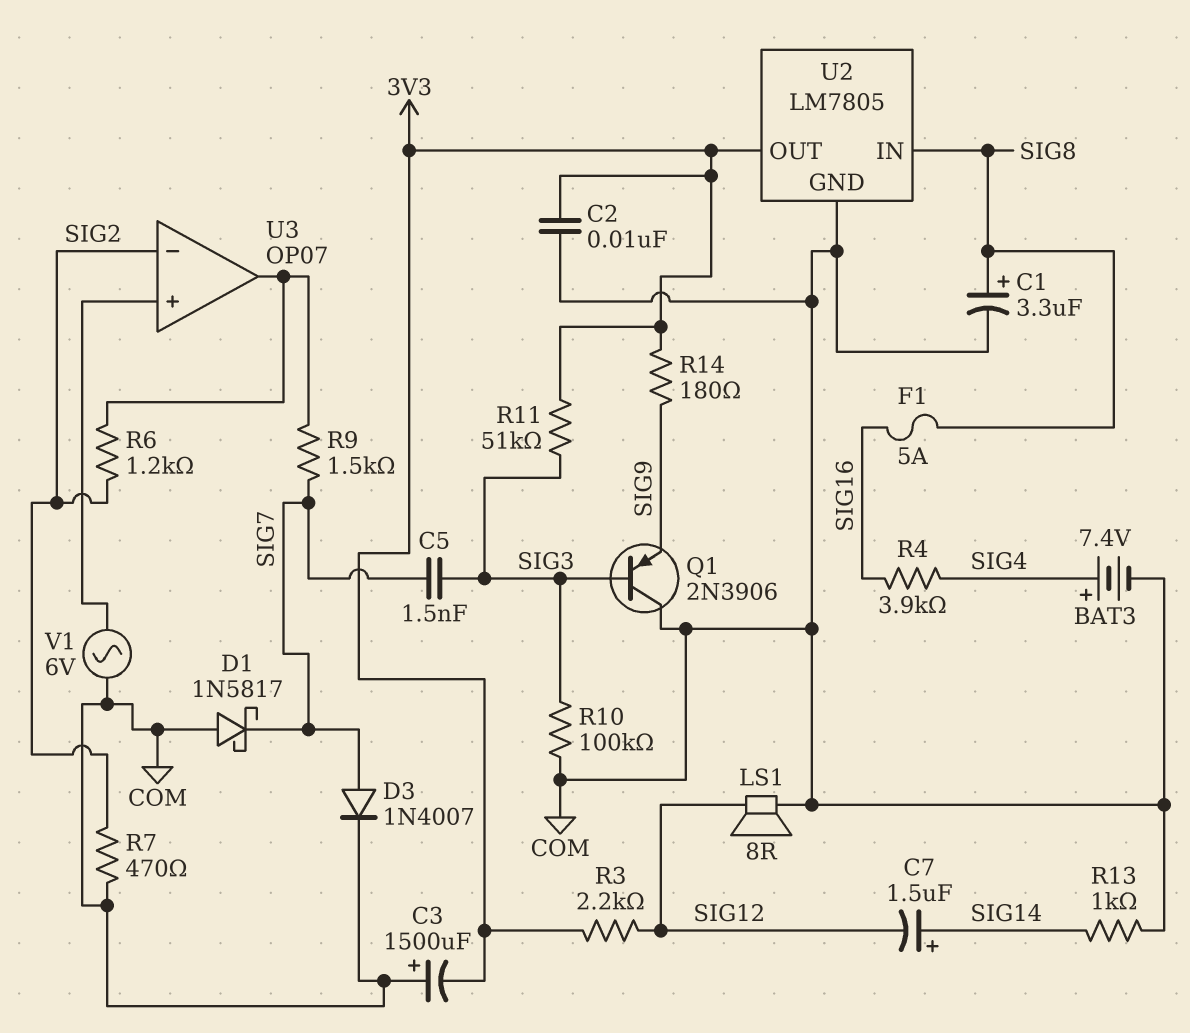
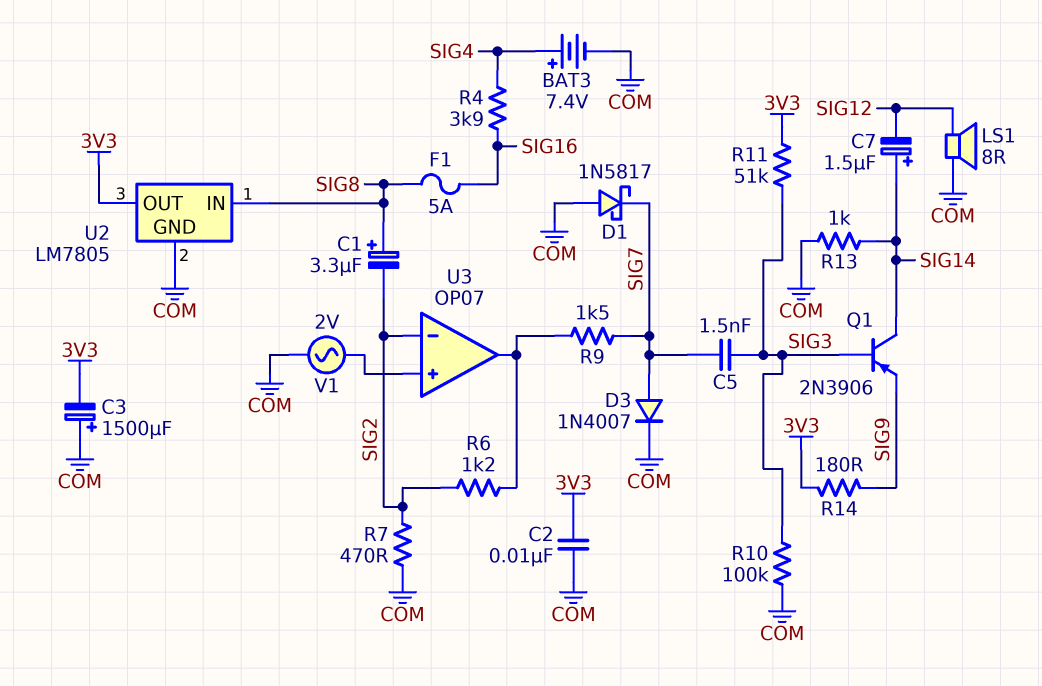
C1: 3.3uF (plus SIG8, minus COM) -> 3.3uF (plus SIG8, minus SIG2)
Q1: PNP 2N3906 (B SIG3, C COM, E SIG9) -> PNP 2N3906 (B SIG3, C SIG14, E SIG9)
R3: 2.2k (3V3, SIG12) -> none
V1: AC 6V (COM, U3/in+) -> AC 2V (COM, U3/in+)

